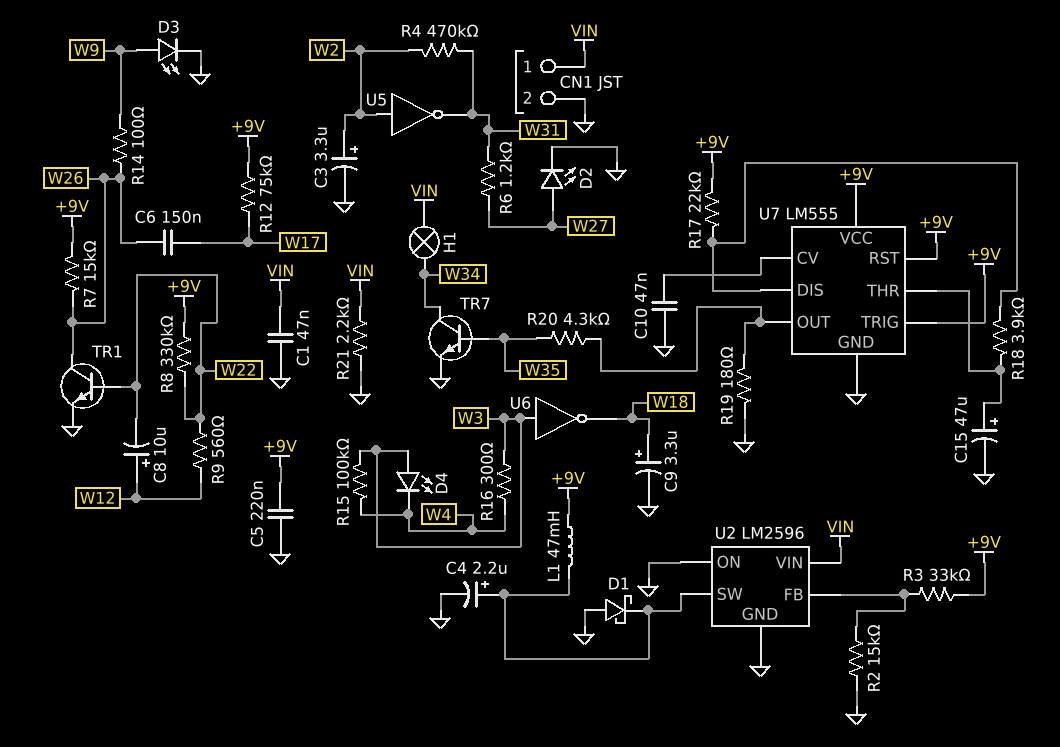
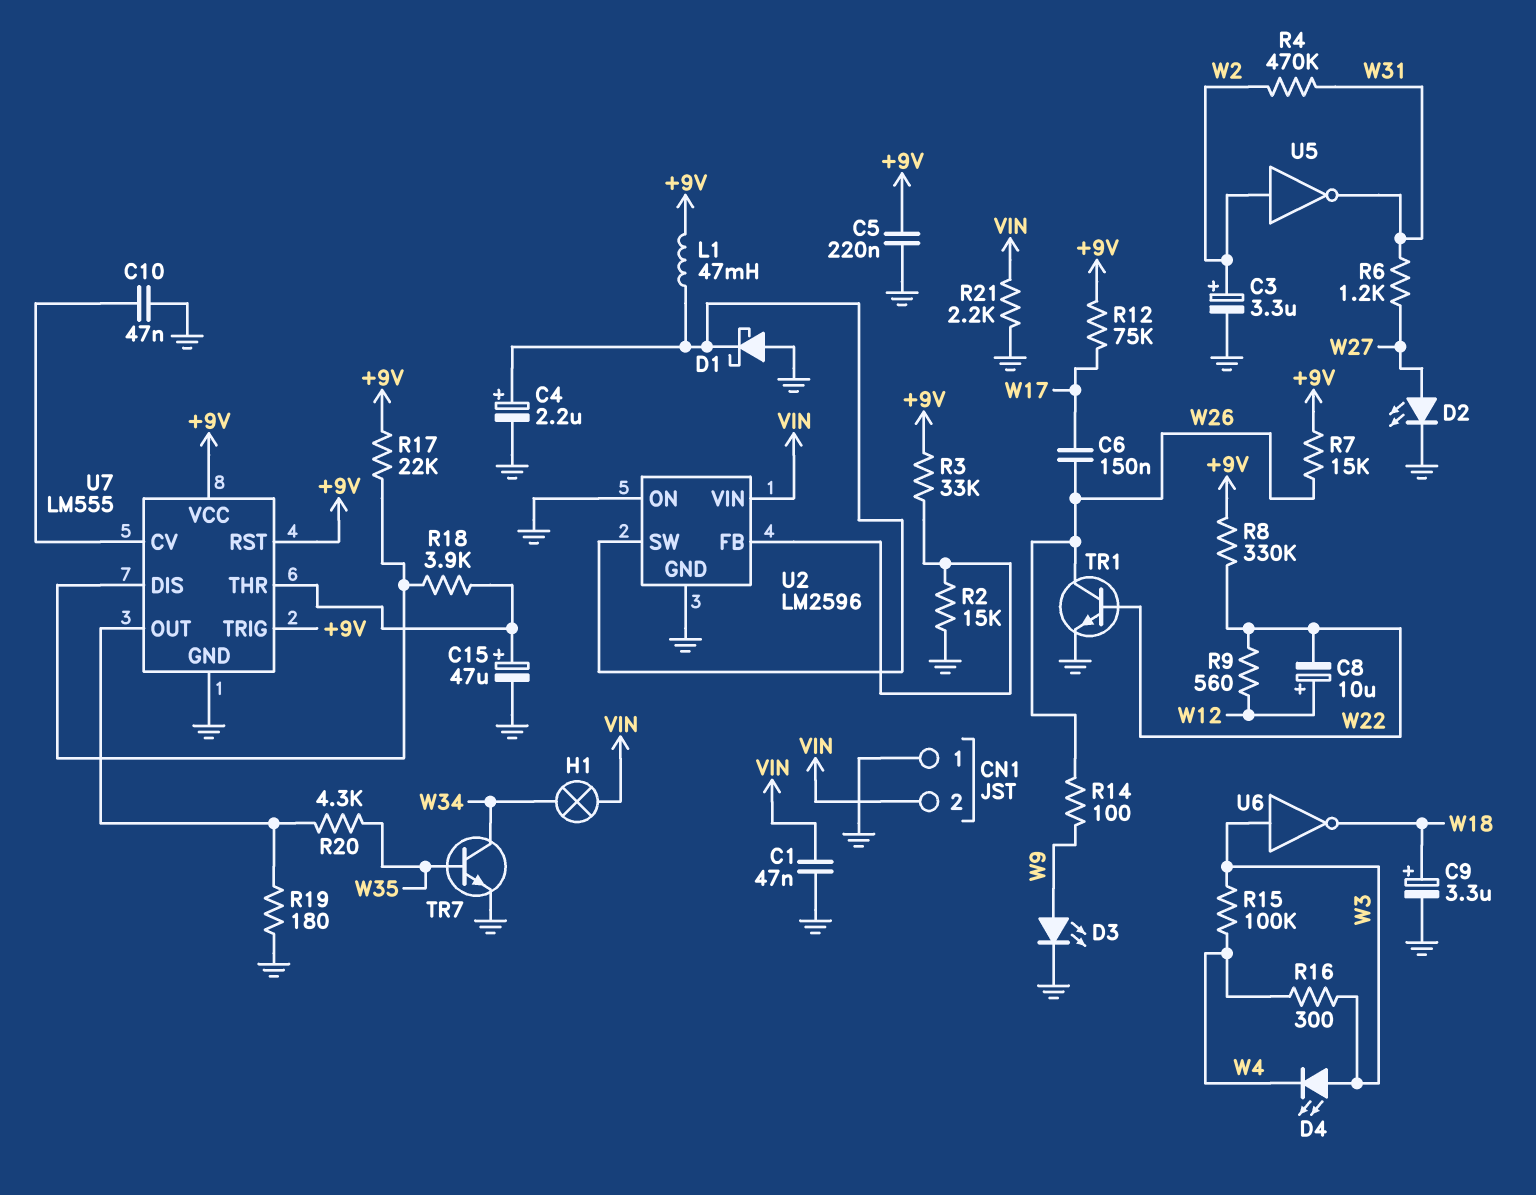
CN1 pin 1: VIN -> GND
CN1 pin 2: GND -> VIN

